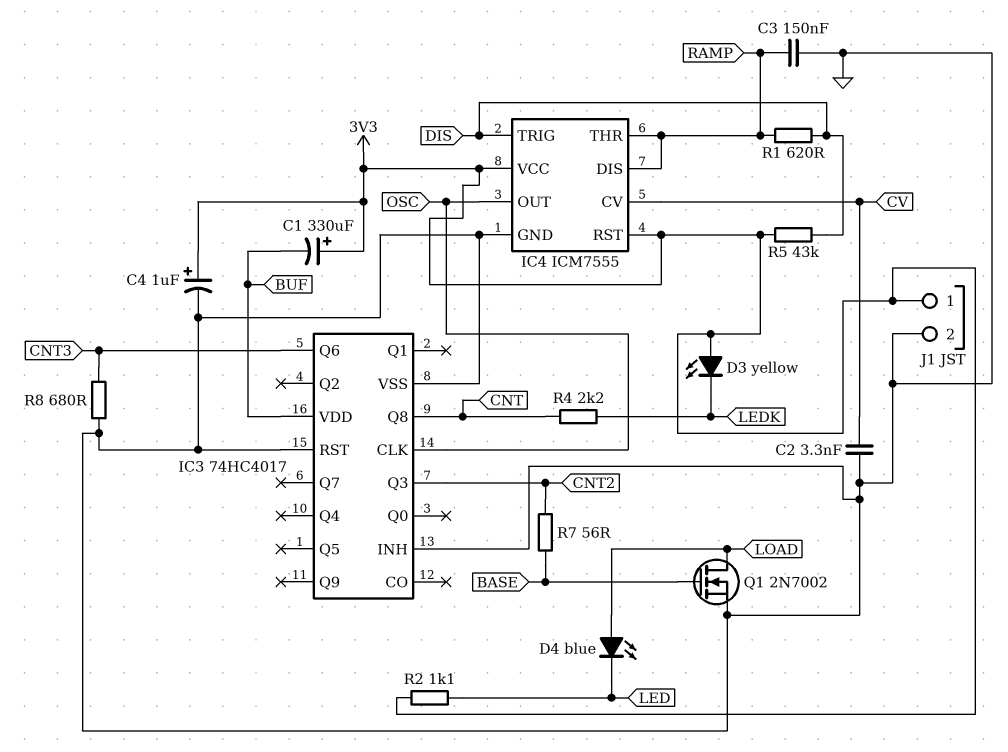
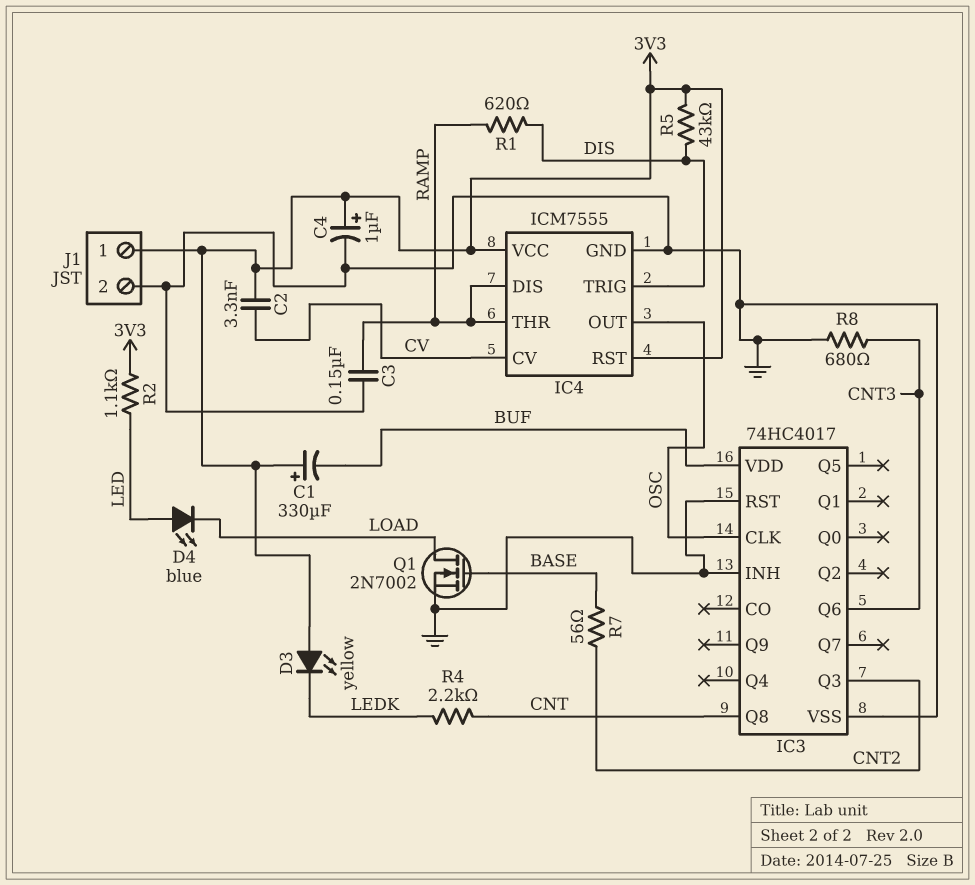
C2: 3.3nF (CV, GND) -> 3.3nF (3V3, CV)
D4: LED blue (A LOAD, K LED) -> LED blue (A LED, K LOAD)

